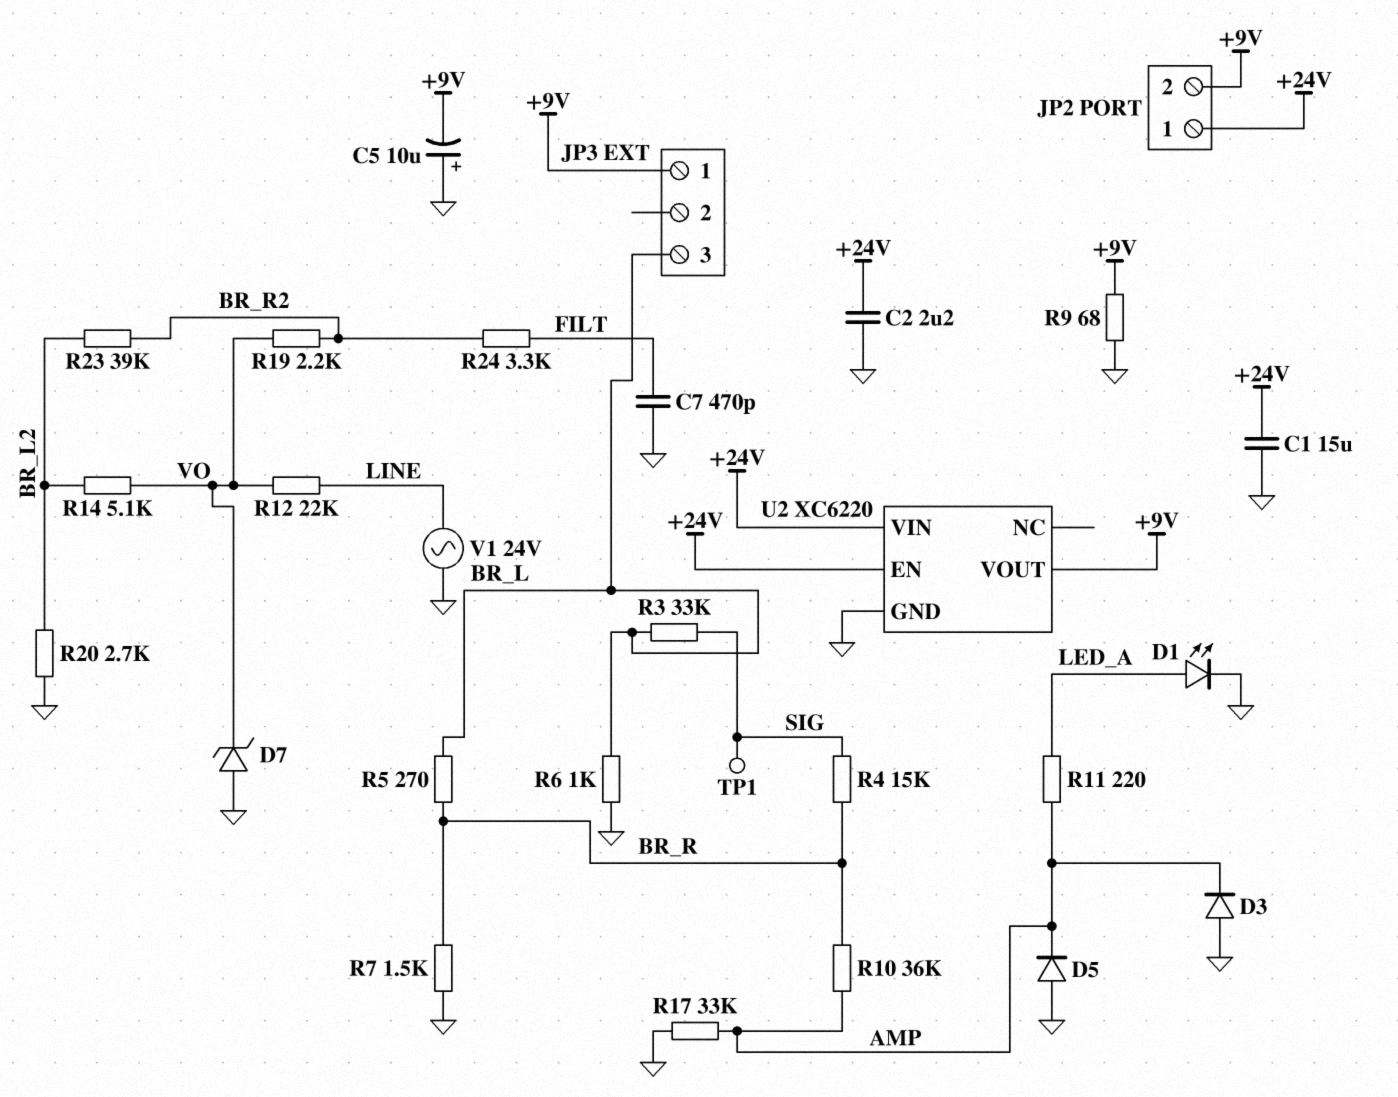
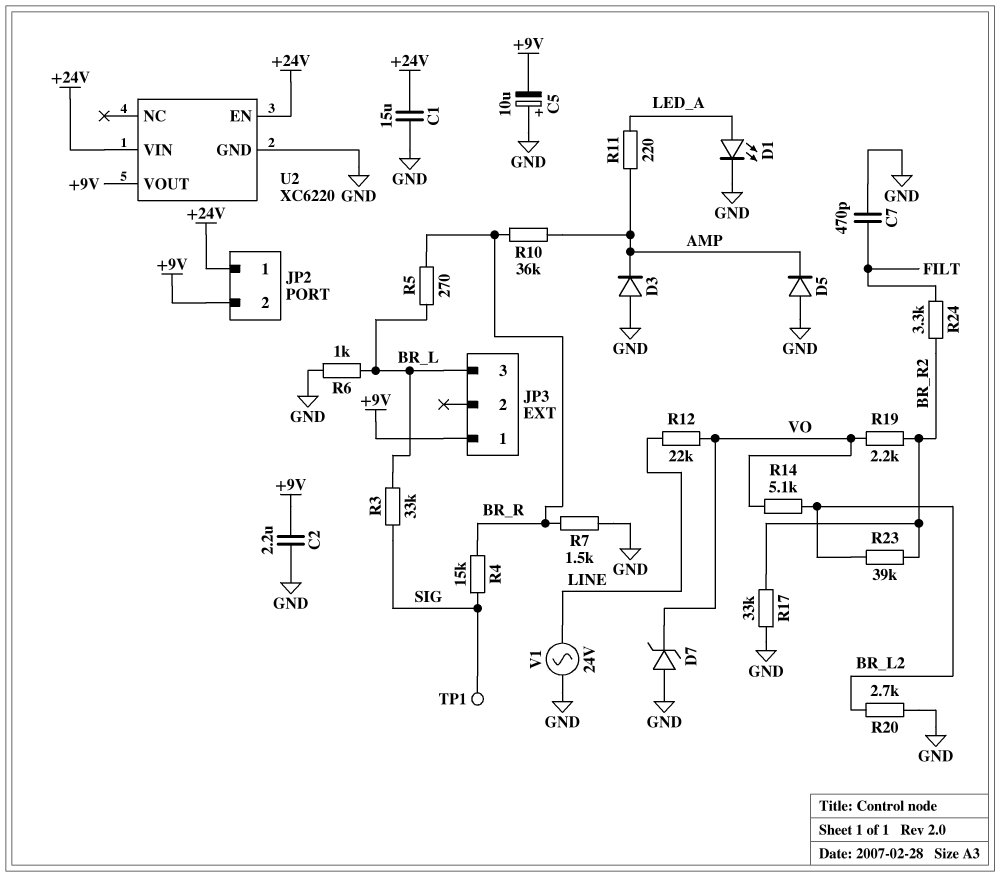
C2: 2.2uF (+24V, GND) -> 2.2uF (+9V, GND)
R9: 68 (+9V, GND) -> none
R17: 33k (AMP, GND) -> 33k (BR_R2, GND)

